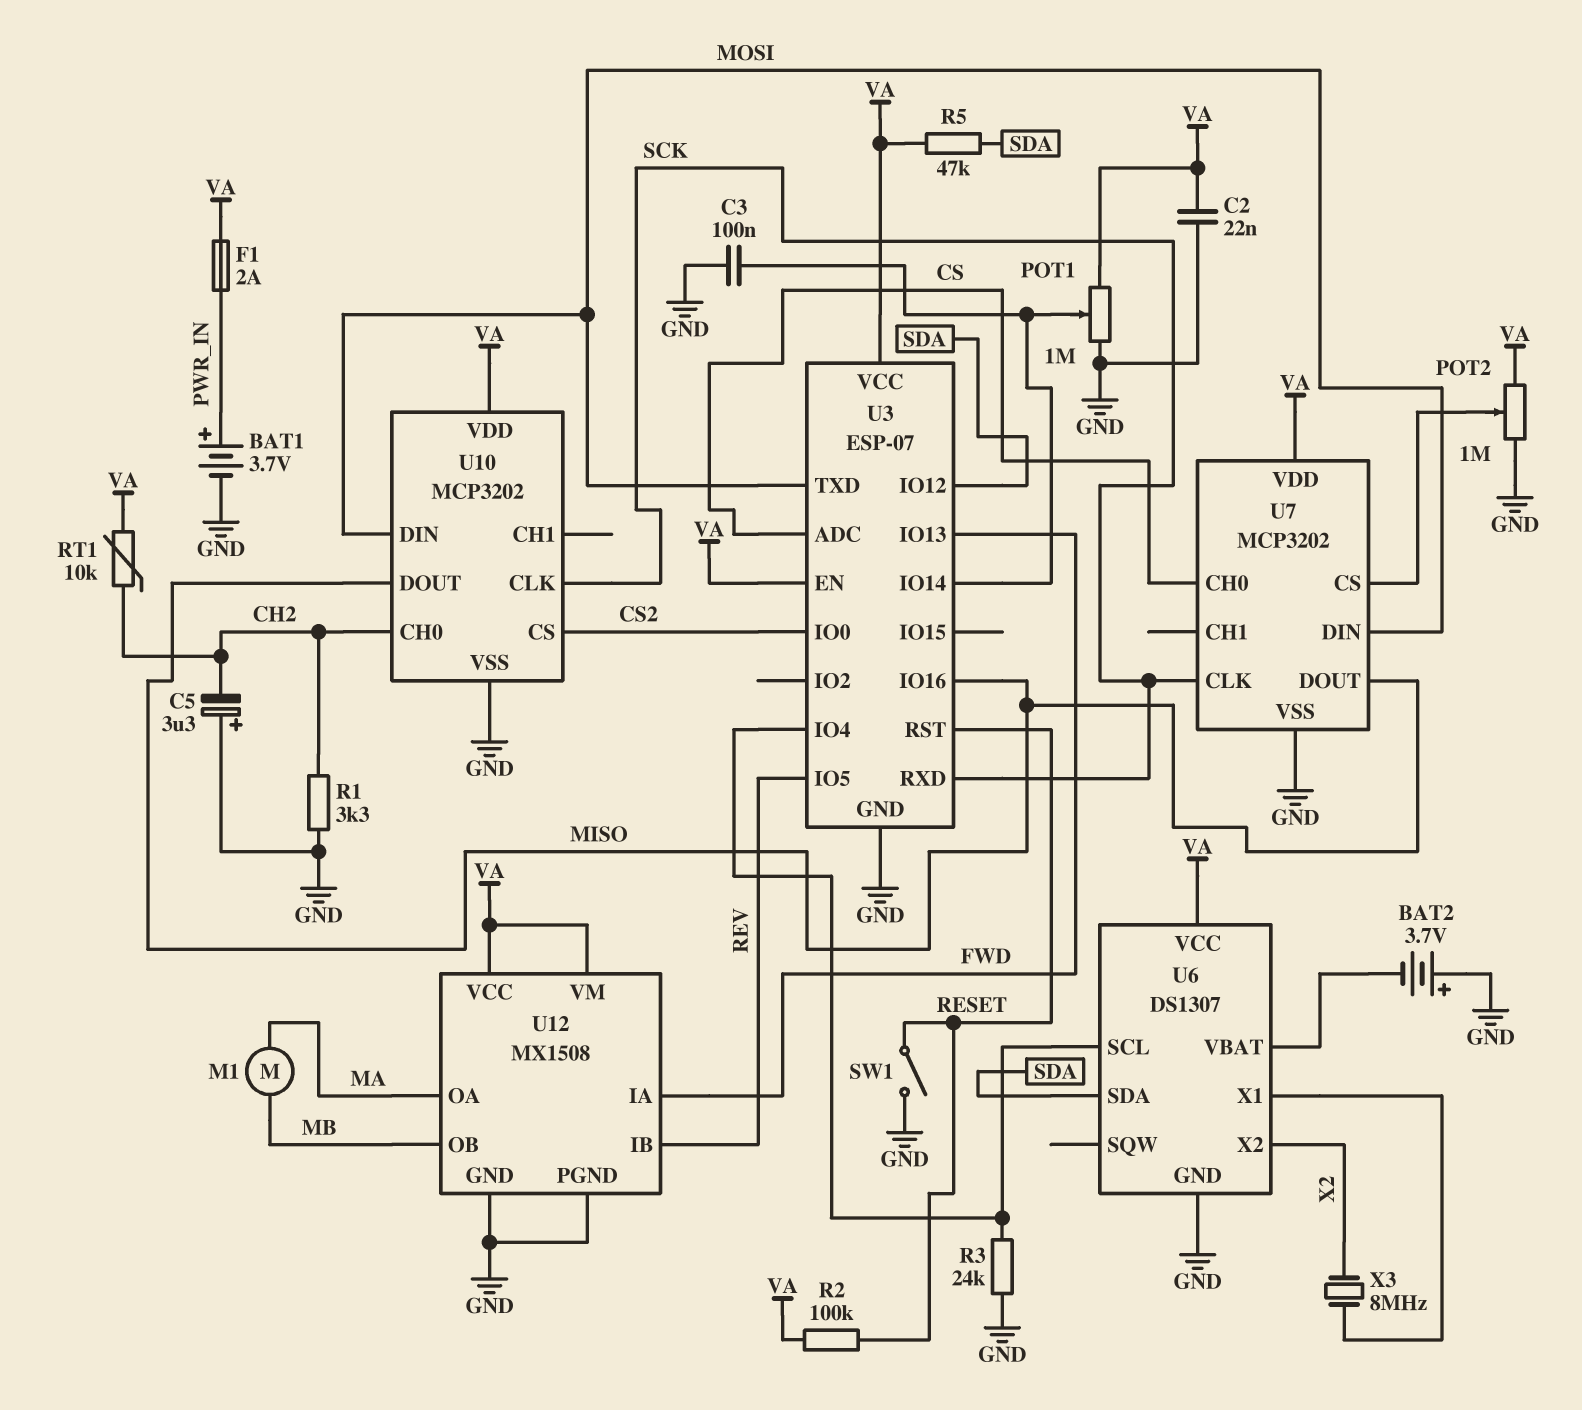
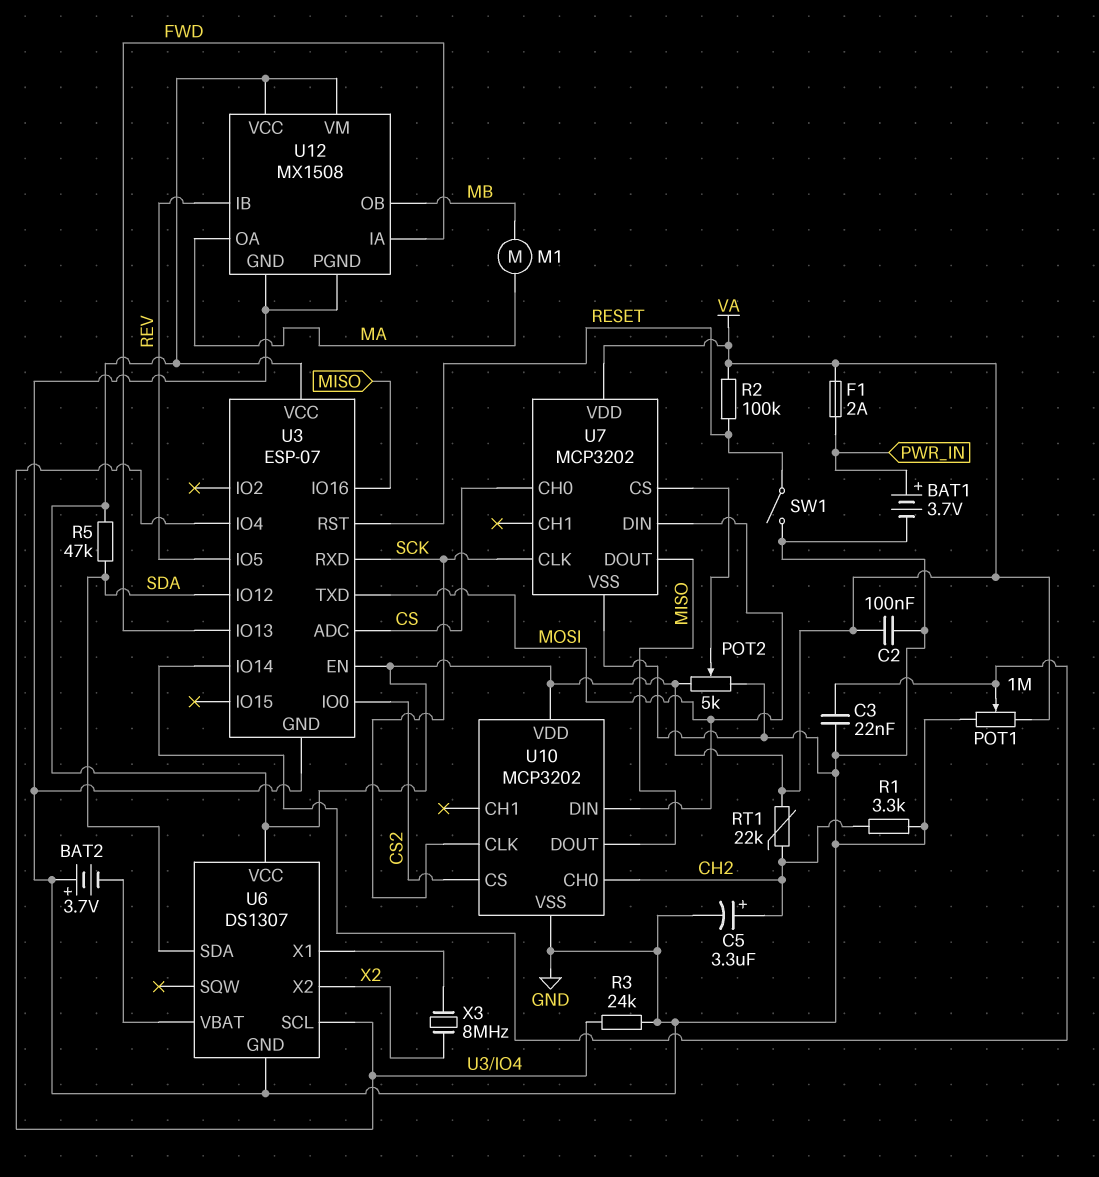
C2: 22nF (GND, VA) -> 100nF (GND, VA)
C3: 100nF (GND, U3/IO14) -> 22nF (GND, U3/IO14)
C5: 3.3uF (plus GND, minus CH2) -> 3.3uF (plus CH2, minus GND)
POT2: 1M (GND, VA, wiper U7/CS) -> 5k (GND, VA, wiper U7/CS)
RT1: 10k (CH2, VA) -> 22k (CH2, VA)

